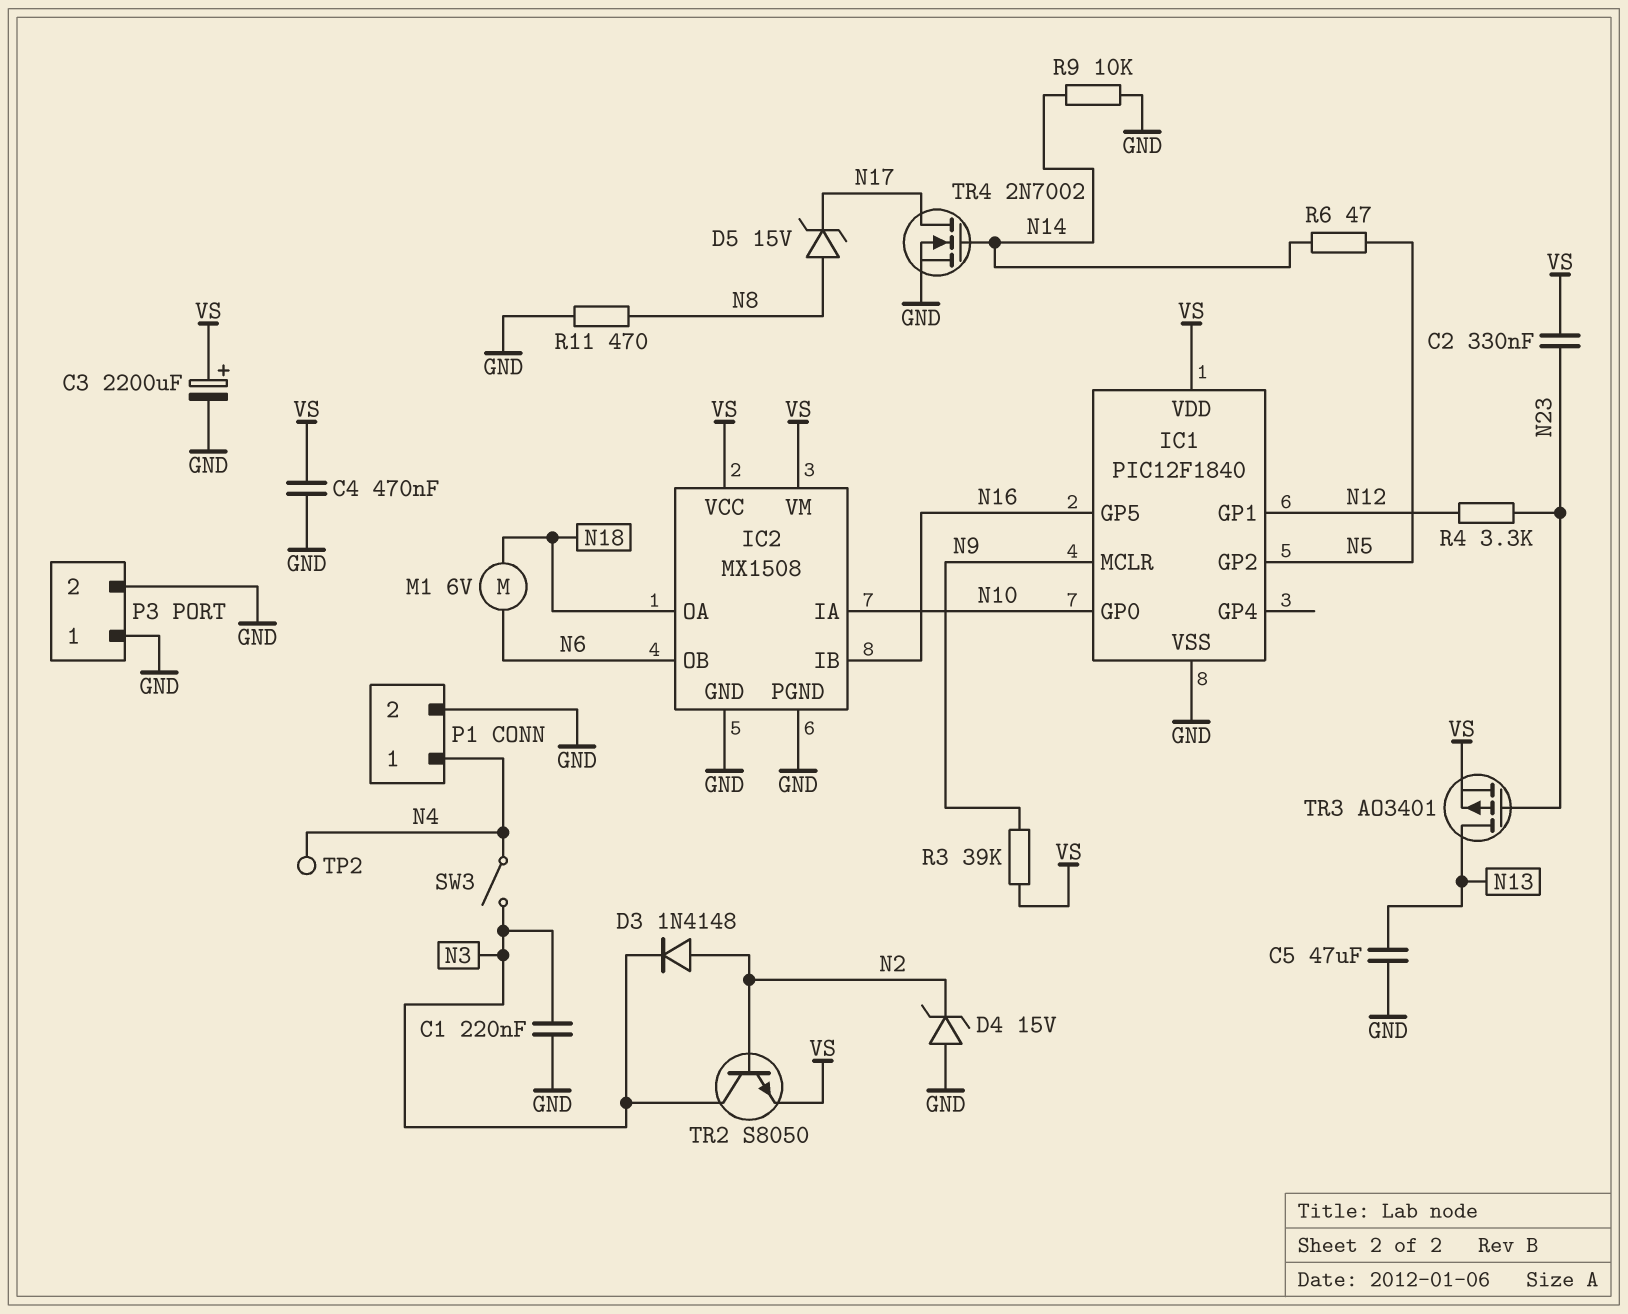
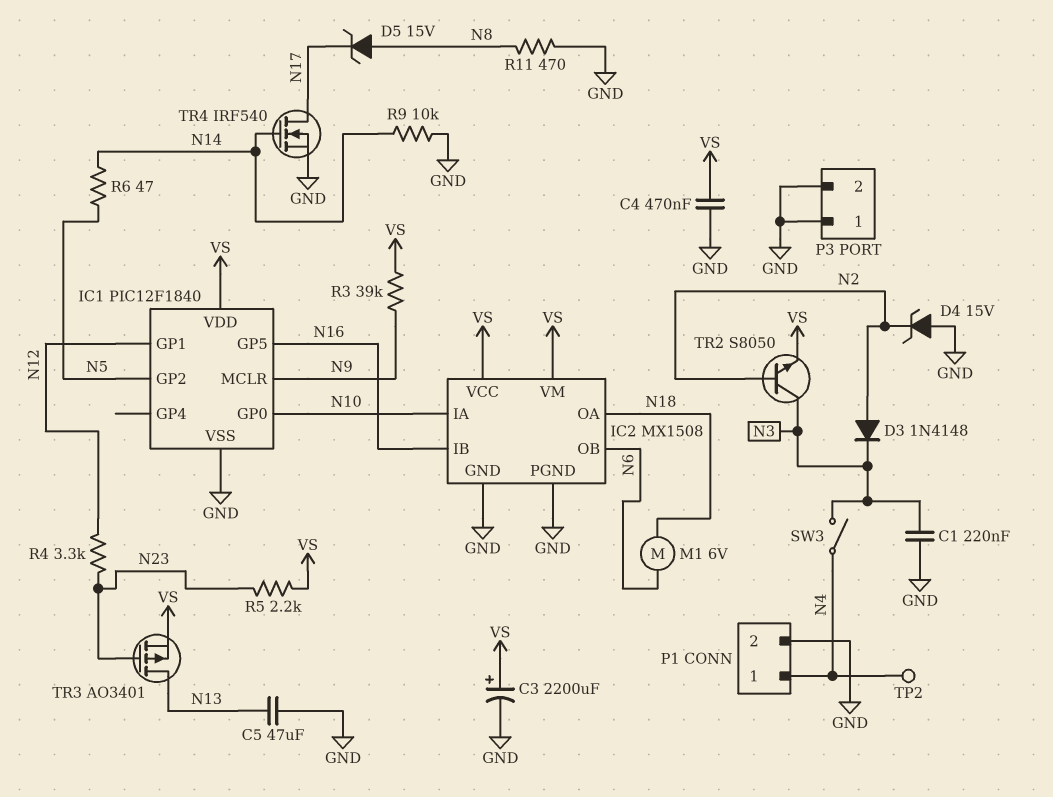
C2: 330nF (N23, VS) -> none
R5: none -> 2.2k (N23, VS)
TR4: NMOS 2N7002 (G N14, D N17, S GND) -> NMOS IRF540 (G N14, D N17, S GND)

